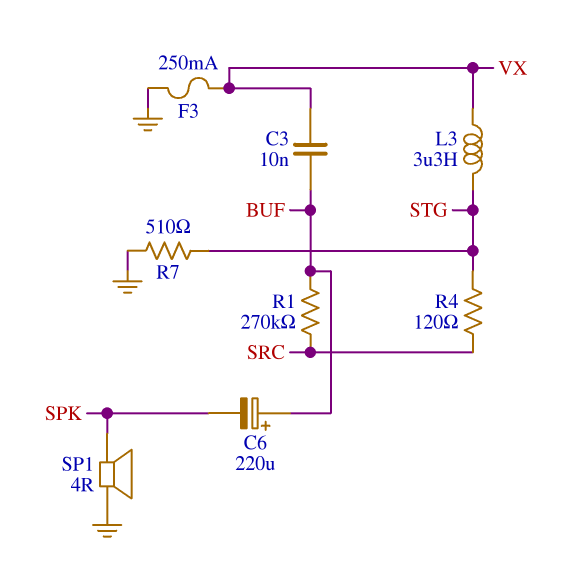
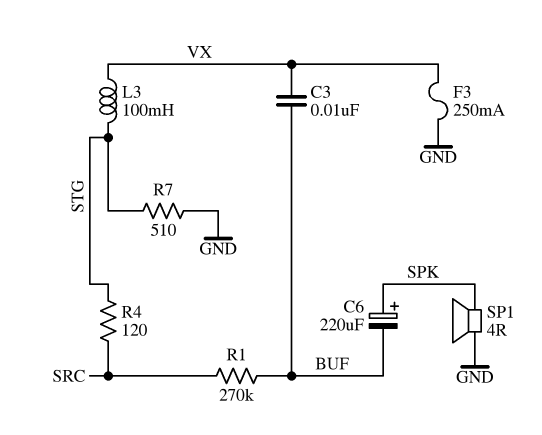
C6: 220uF (plus BUF, minus SPK) -> 220uF (plus SPK, minus BUF)
L3: 3.3uH (STG, VX) -> 100mH (STG, VX)

